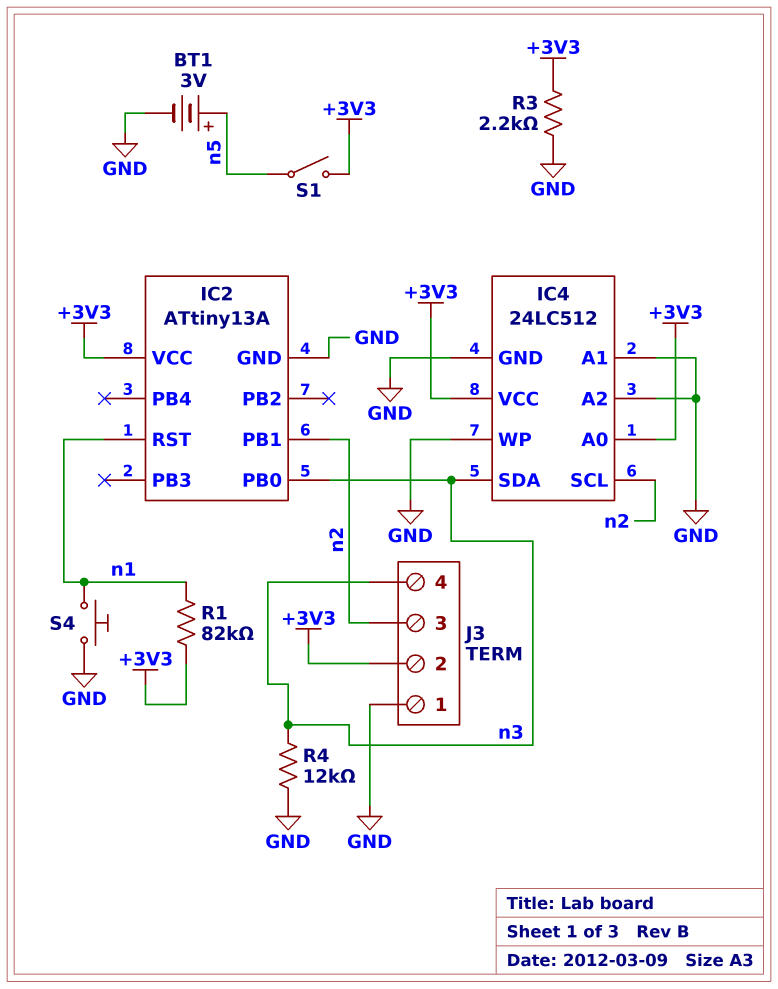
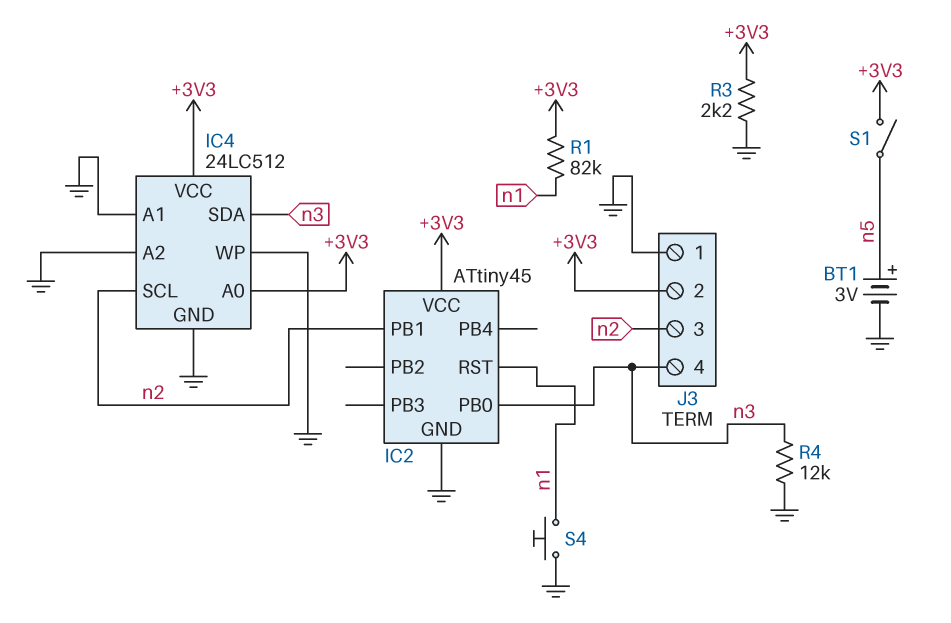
IC2: ATtiny13A -> ATtiny45

